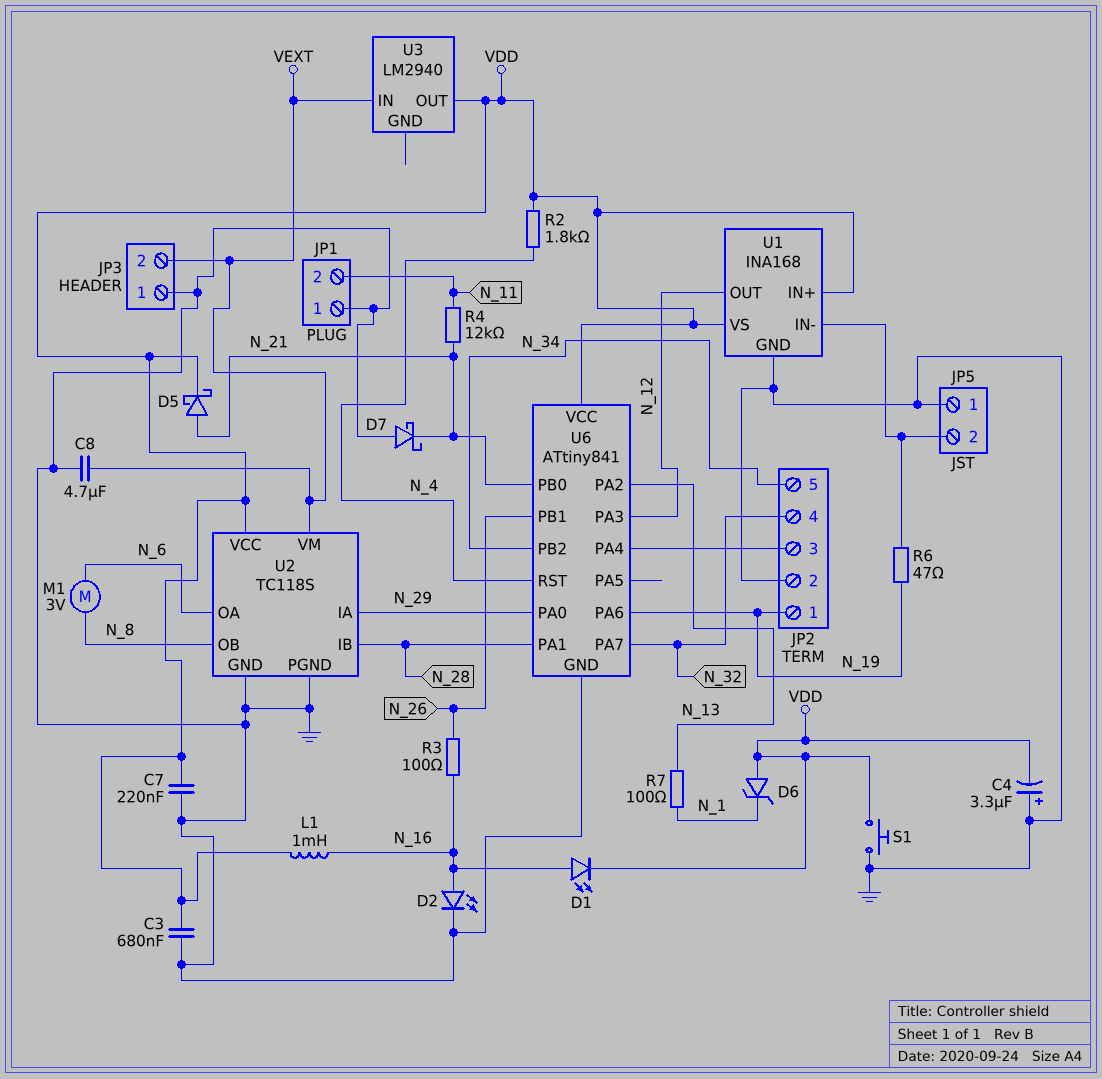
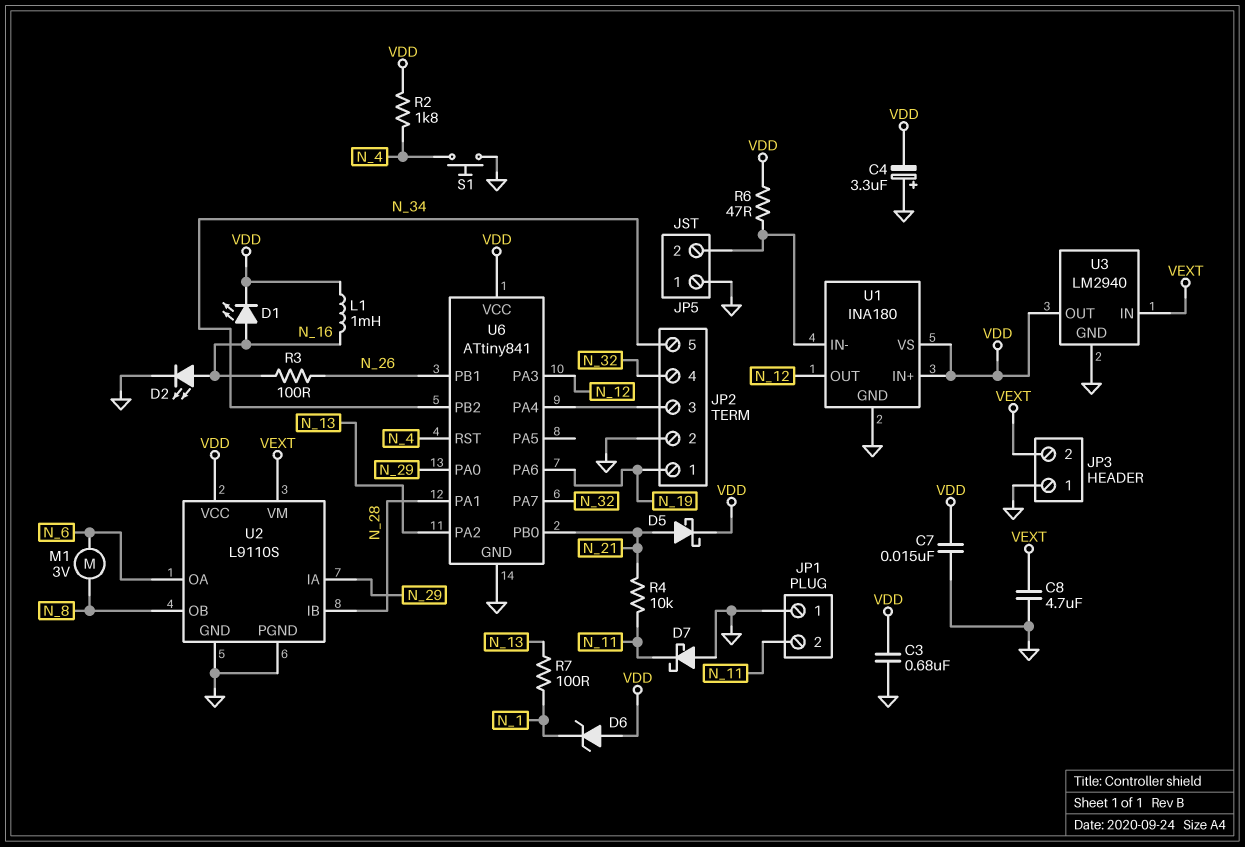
C7: 220nF (GND, VDD) -> 15nF (GND, VDD)
D7: schottky (A GND, K N_21) -> schottky (A GND, K N_11)
R4: 12k (N_11, N_21) -> 10k (N_11, N_21)
R6: 47 (JP5/2, N_19) -> 47 (JP5/2, VDD)
S1: button (GND, VDD) -> button (GND, N_4)
U1: INA168 -> INA180
U2: TC118S -> L9110S
U3 pin GND: none -> GND

